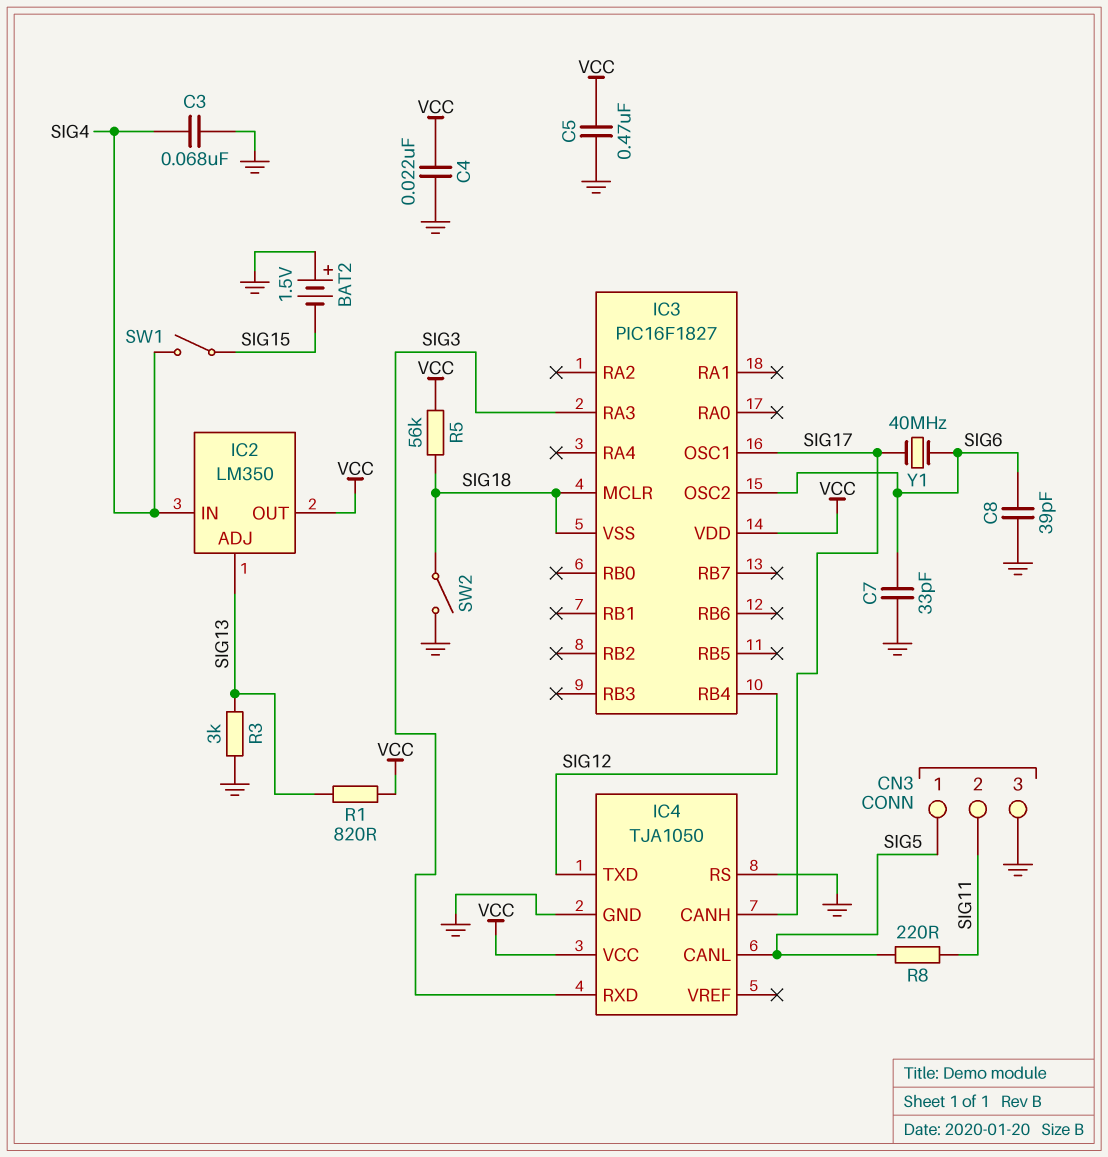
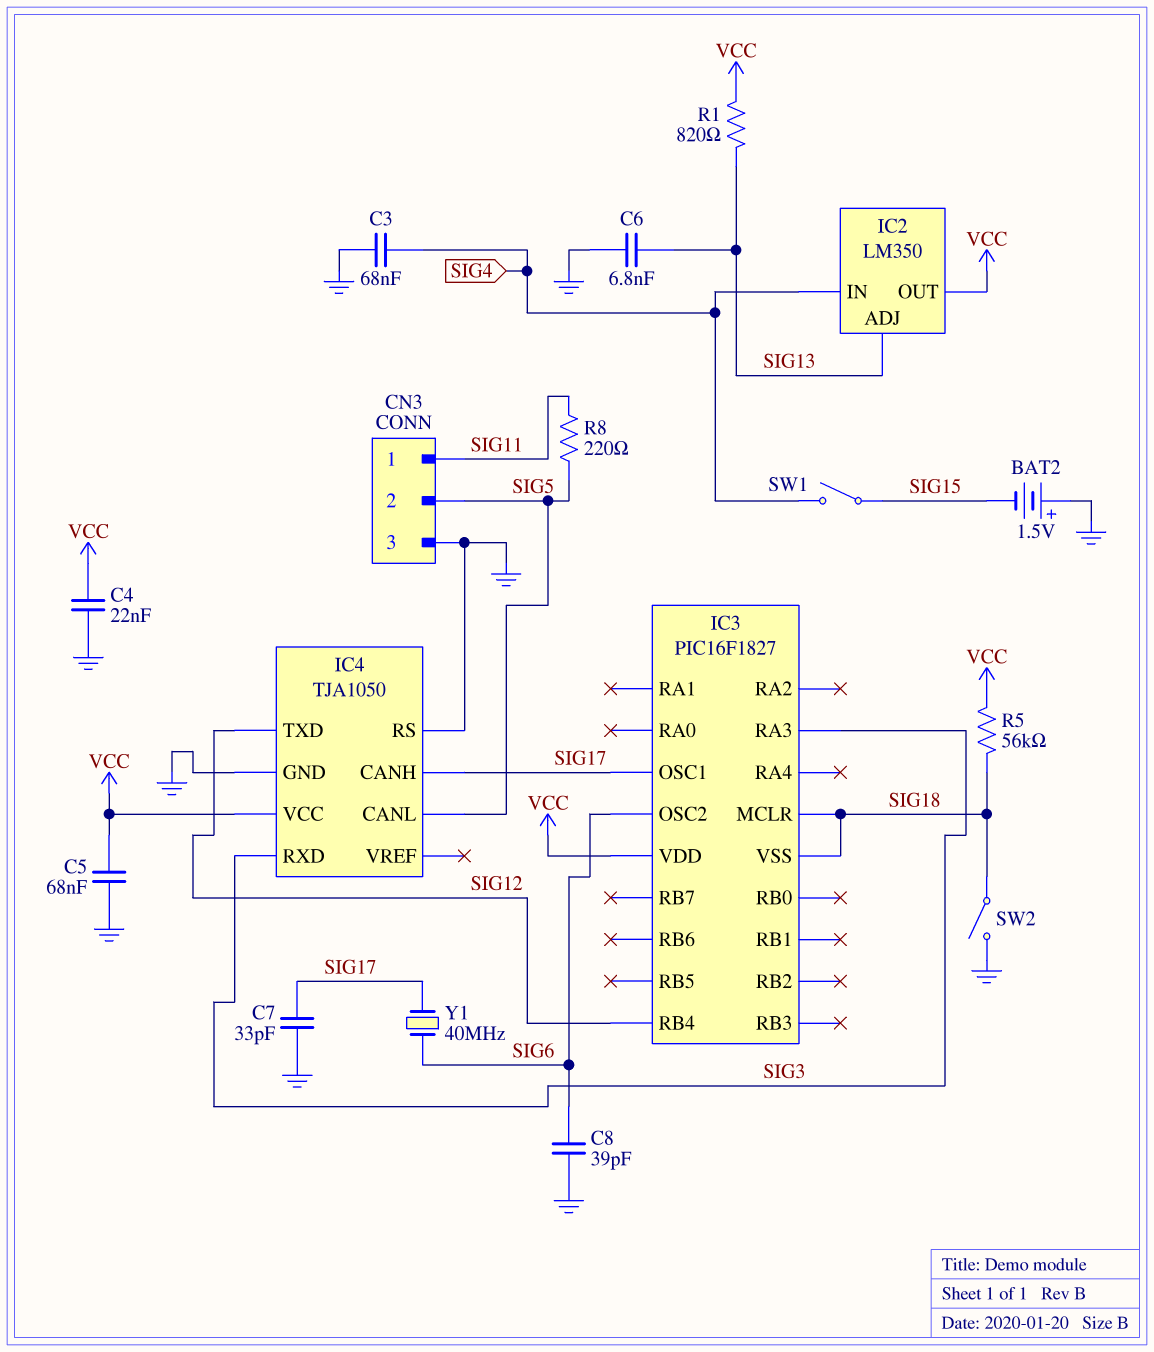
C5: 470nF (GND, VCC) -> 68nF (GND, VCC)
C6: none -> 6.8nF (GND, SIG13)
C7: 33pF (GND, SIG6) -> 33pF (GND, SIG17)
CN3 pin 1: SIG5 -> SIG11
CN3 pin 2: SIG11 -> SIG5
R3: 3k (GND, SIG13) -> none

